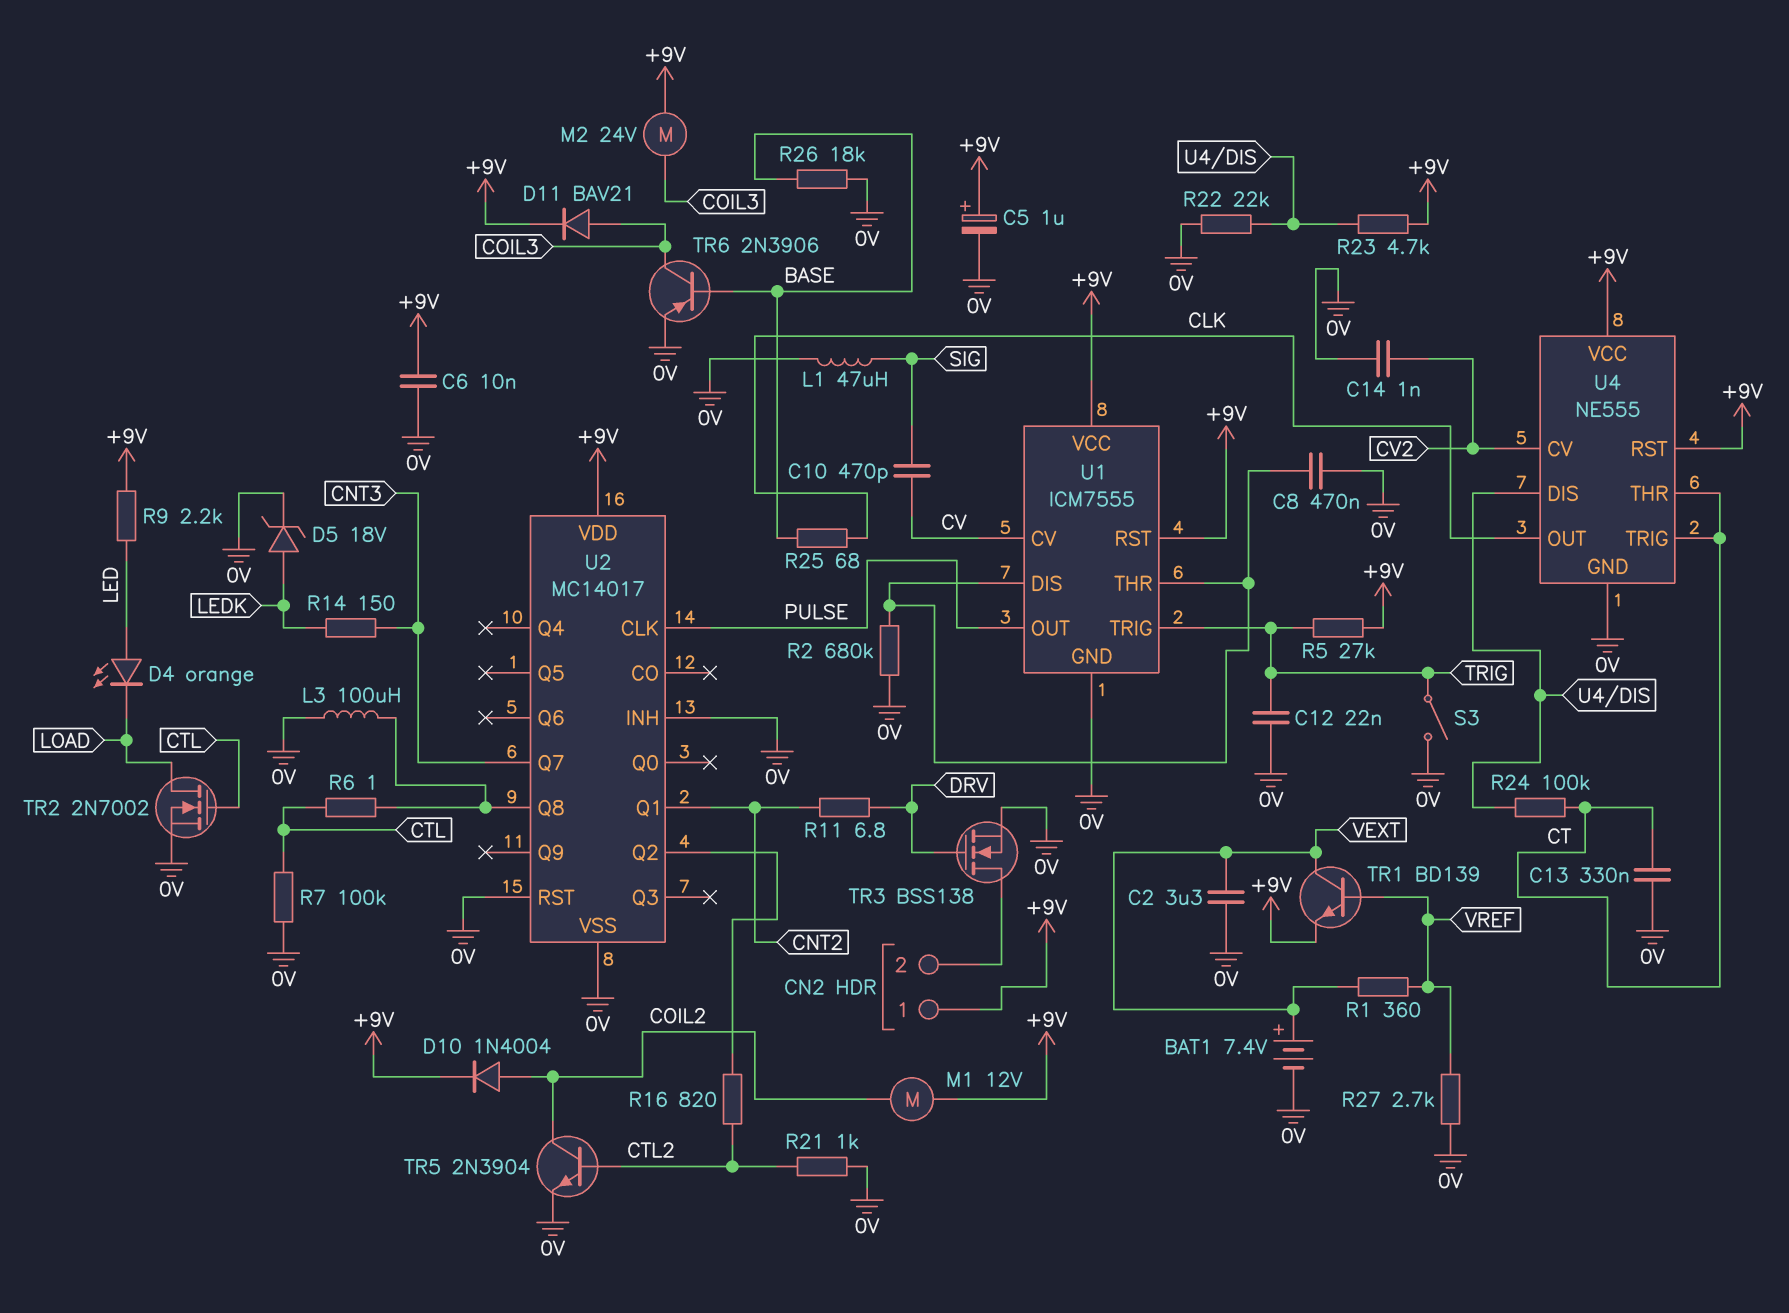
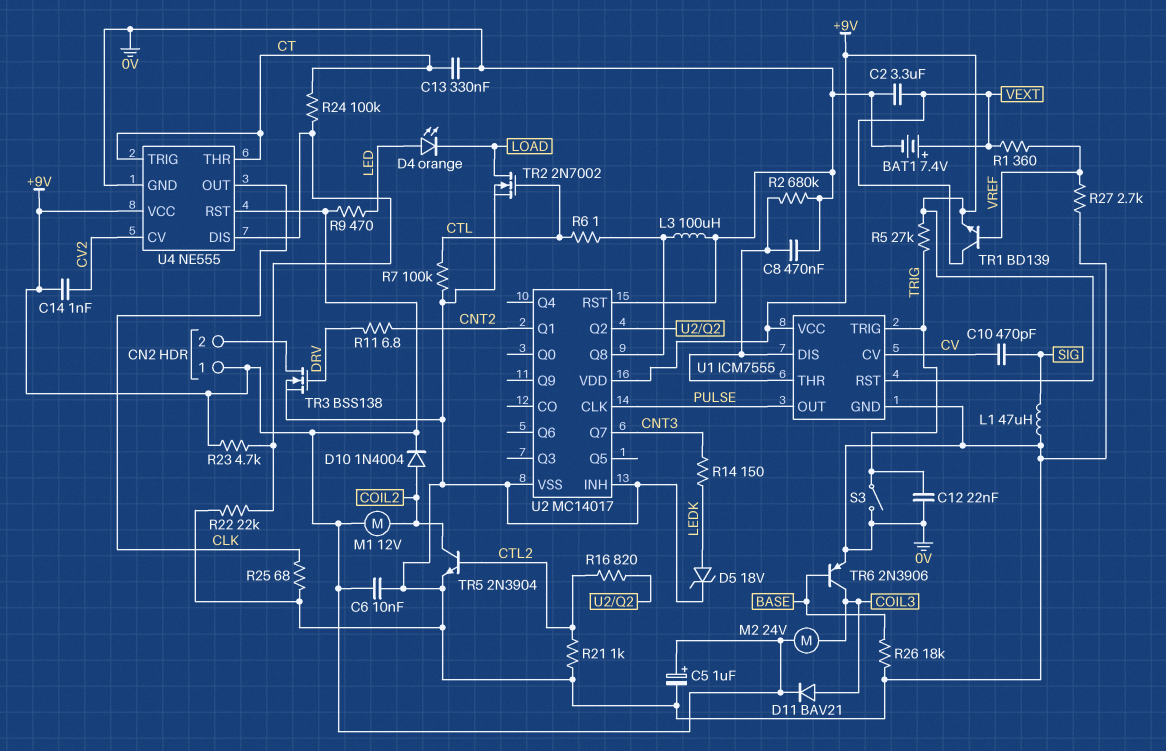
C14: 1nF (0V, CV2) -> 1nF (+9V, CV2)
R9: 2.2k (+9V, LED) -> 470 (+9V, LED)
R25: 68 (BASE, CLK) -> 68 (0V, CLK)

